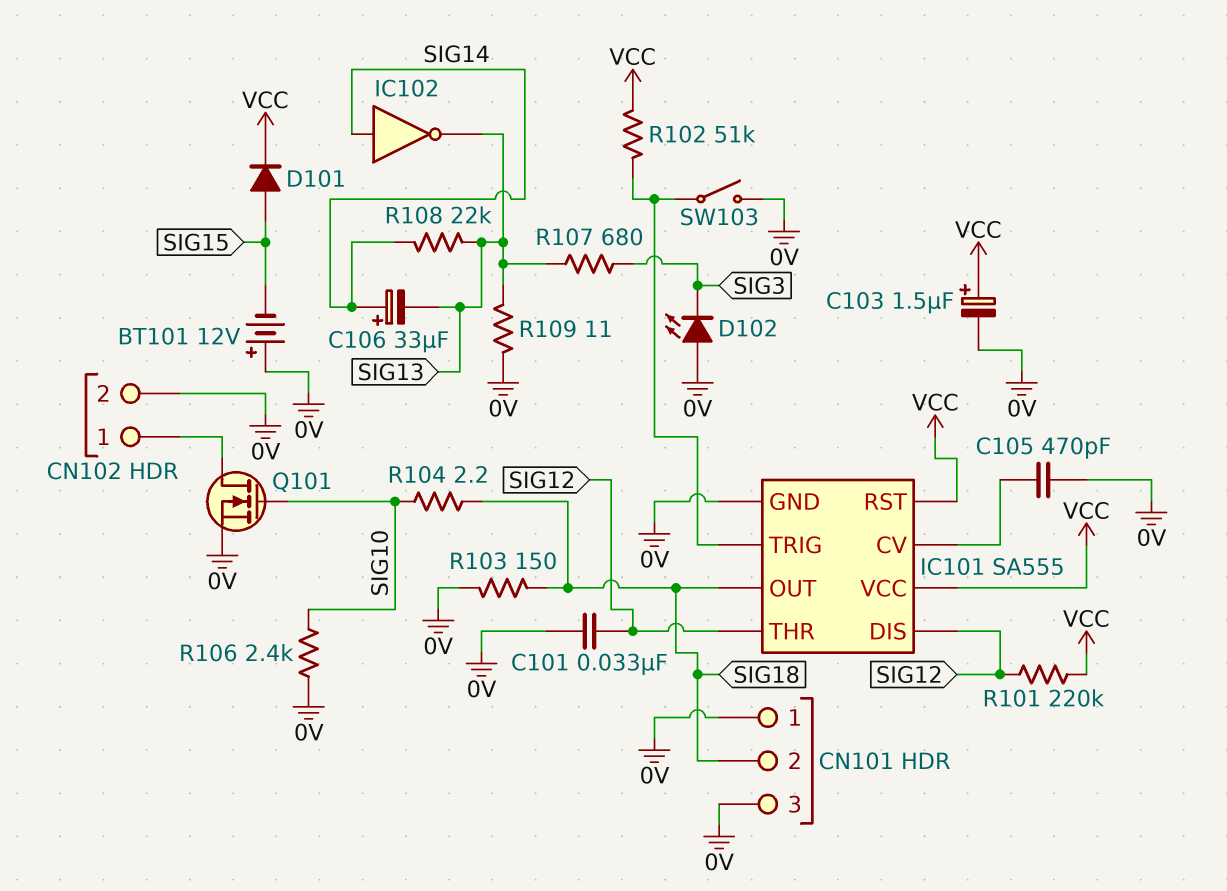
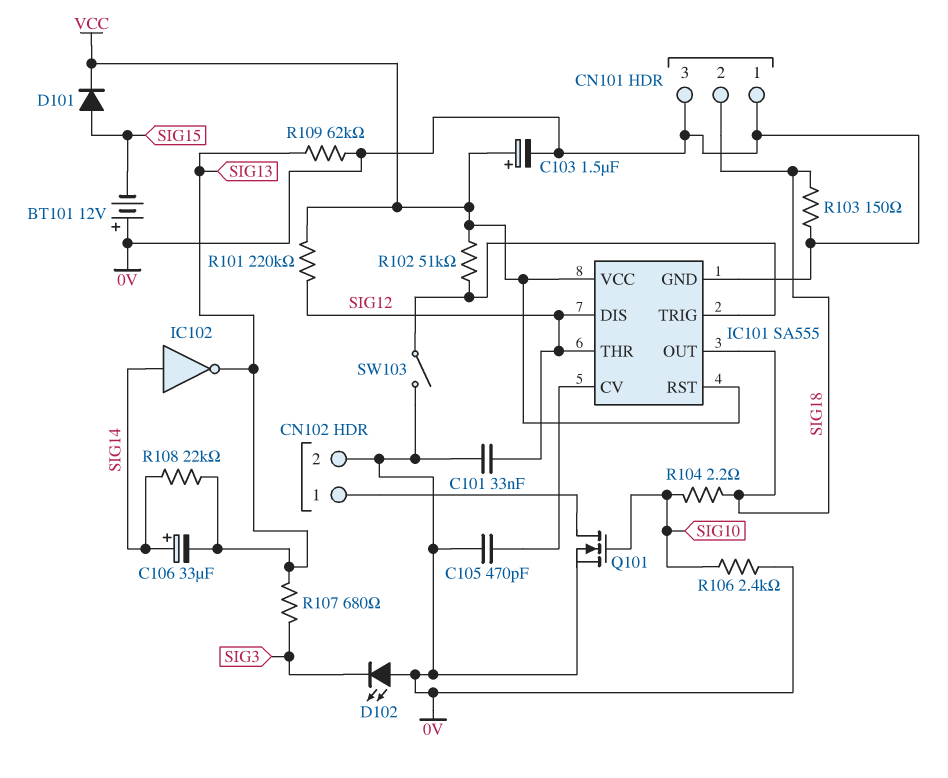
R109: 11 (0V, SIG13) -> 62k (0V, SIG13)

